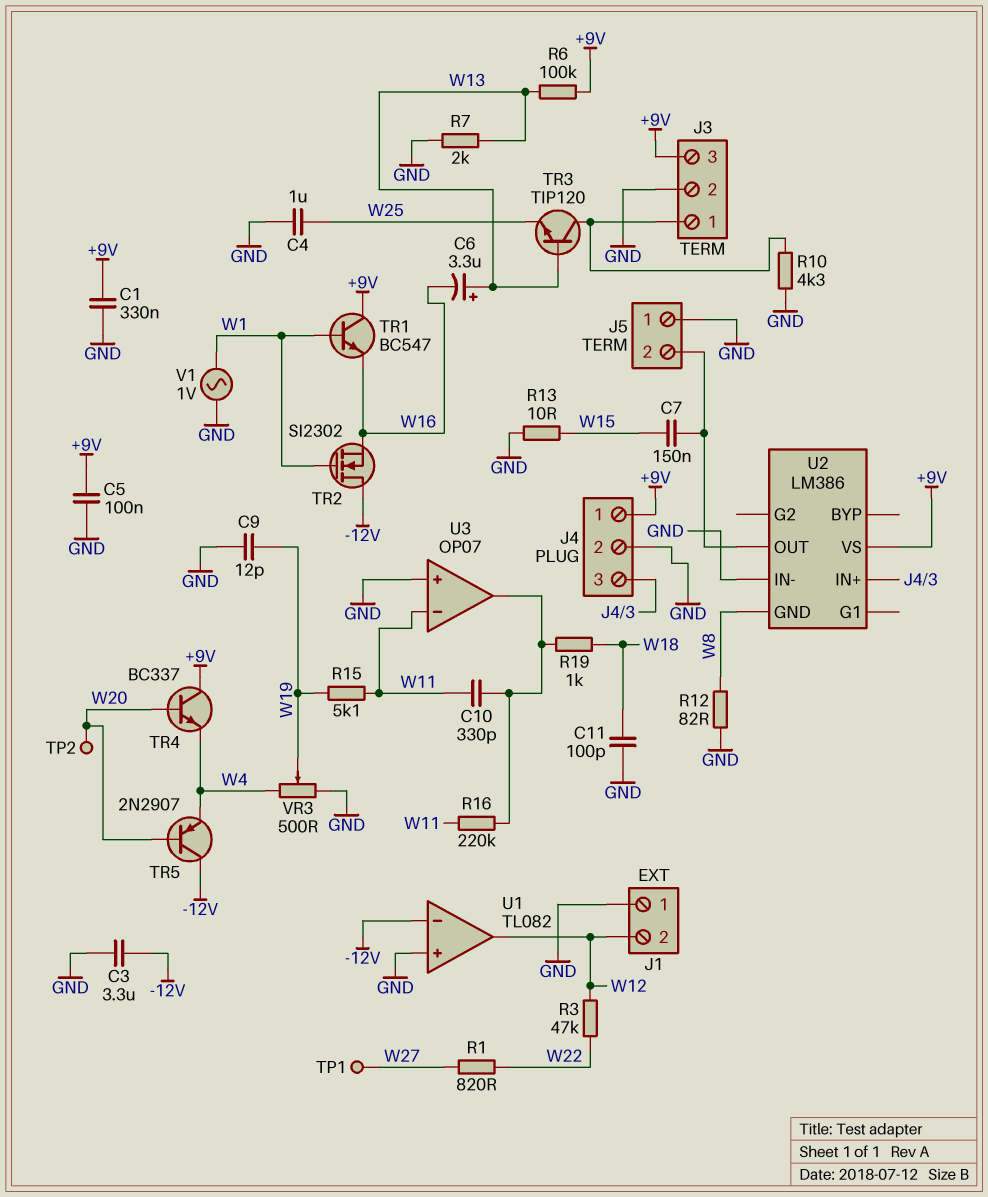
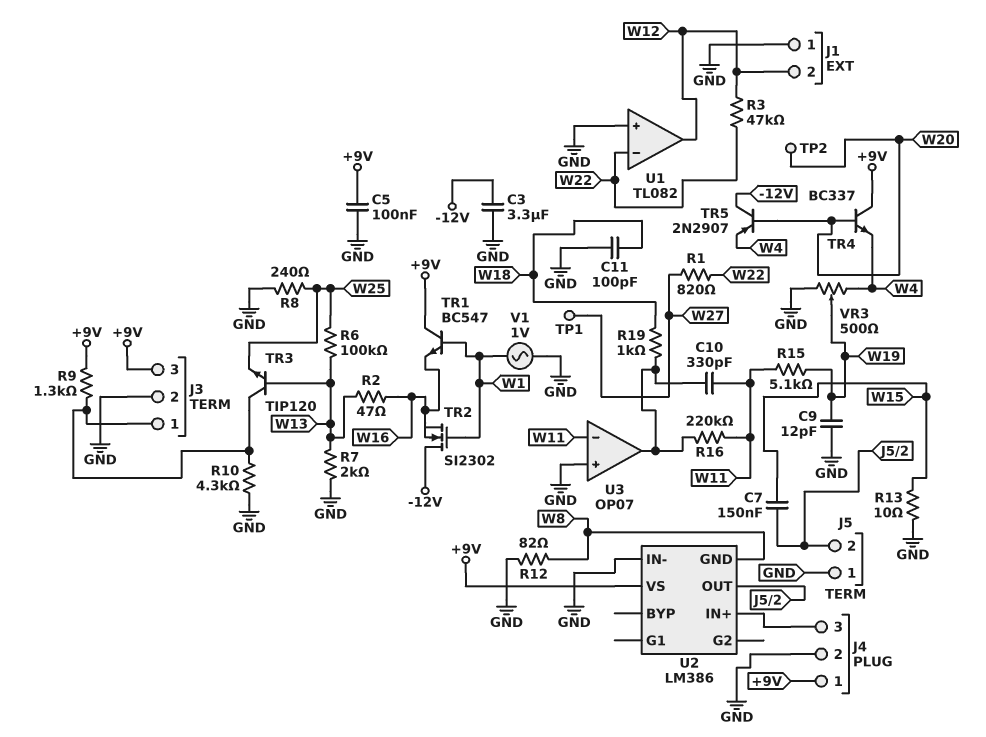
C1: 330nF (+9V, GND) -> none
C4: 1uF (GND, W25) -> none
C6: 3.3uF (plus W13, minus W16) -> none
R2: none -> 47 (W13, W16)
R6: 100k (+9V, W13) -> 100k (W13, W25)
R8: none -> 240 (GND, W25)
R9: none -> 1.3k (+9V, J3/1)
U1 pin in-: -12V -> W22

